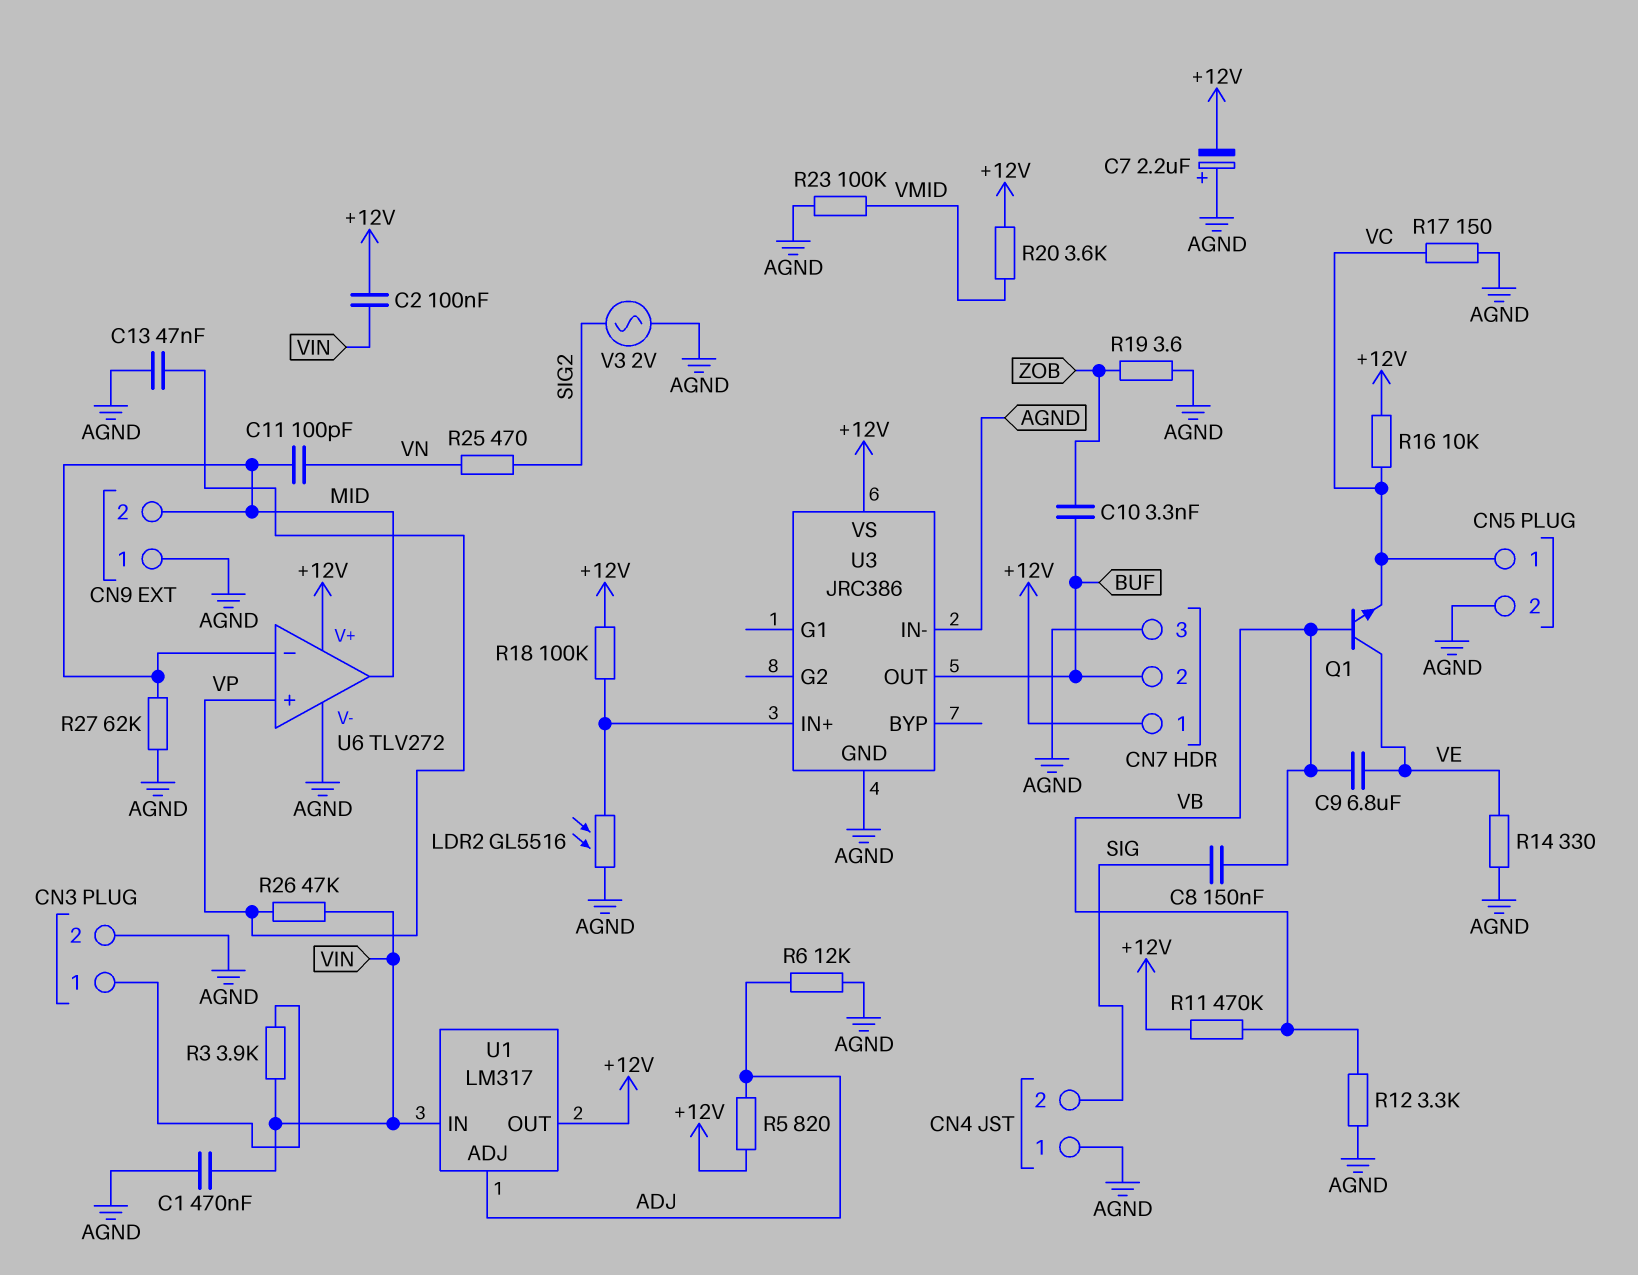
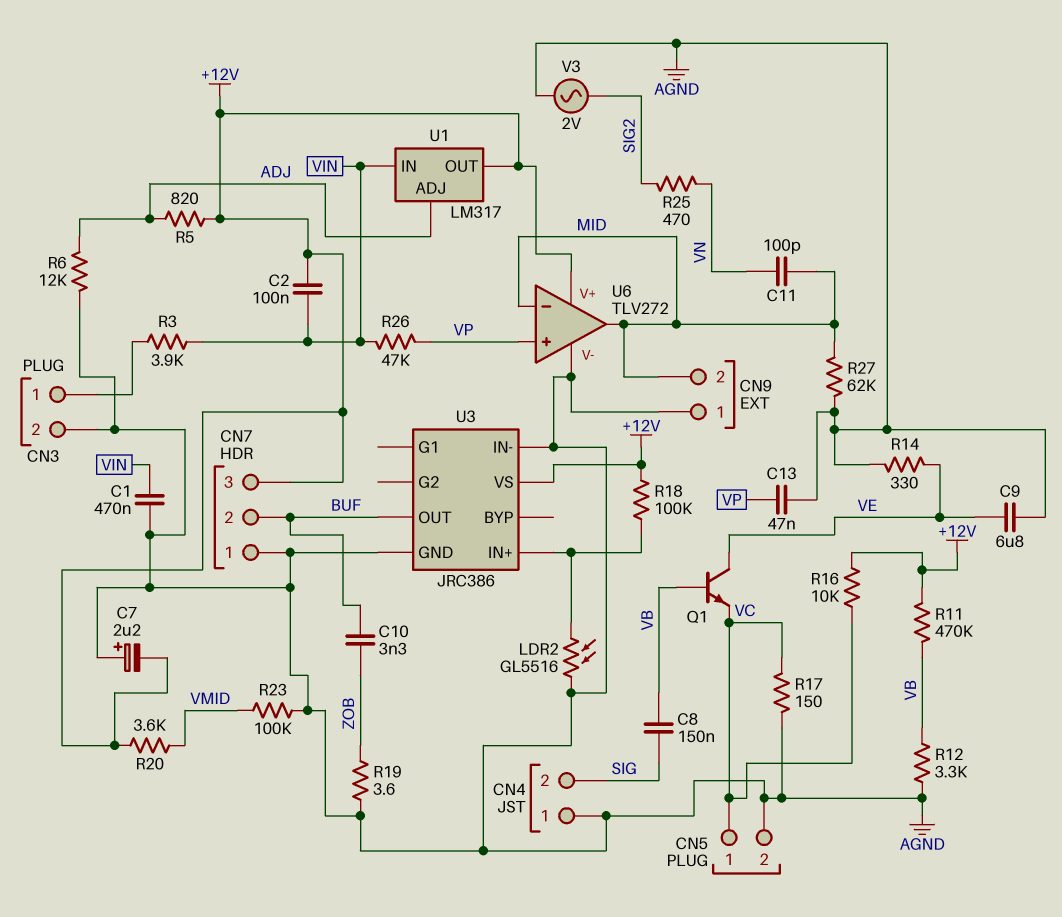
C9: 6.8uF (VB, VE) -> 6.8uF (AGND, VE)
CN7 pin 1: +12V -> AGND
CN7 pin 3: AGND -> +12V

